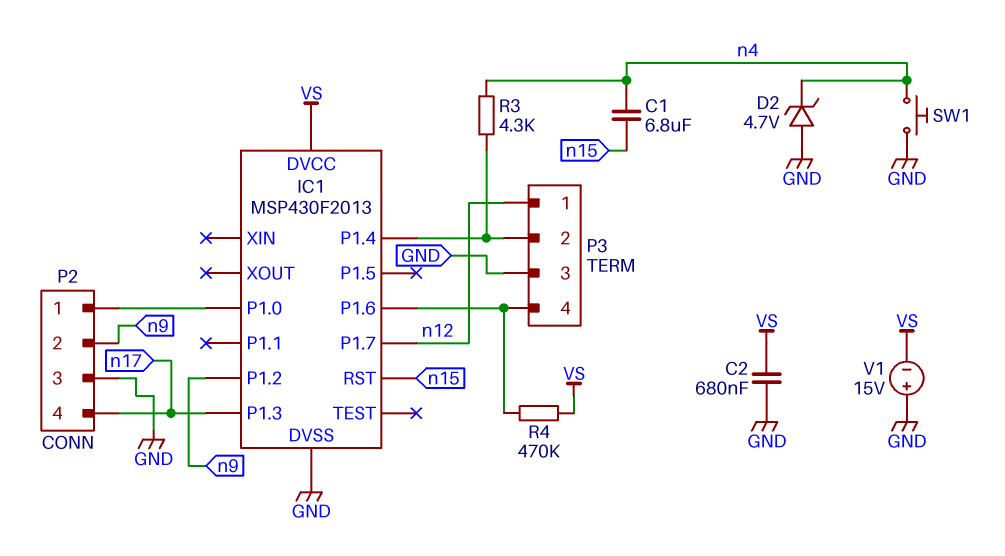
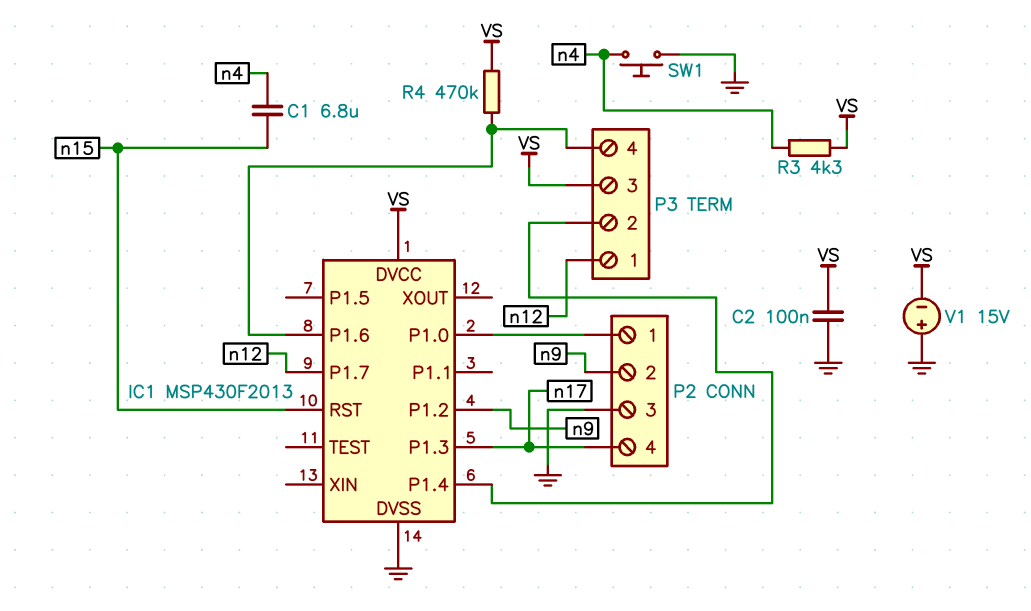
C2: 680nF (GND, VS) -> 100nF (GND, VS)
D2: zener 4.7V (A GND, K n4) -> none
P3 pin 3: GND -> VS
R3: 4.3k (IC1/P1.4, n4) -> 4.3k (VS, n4)

